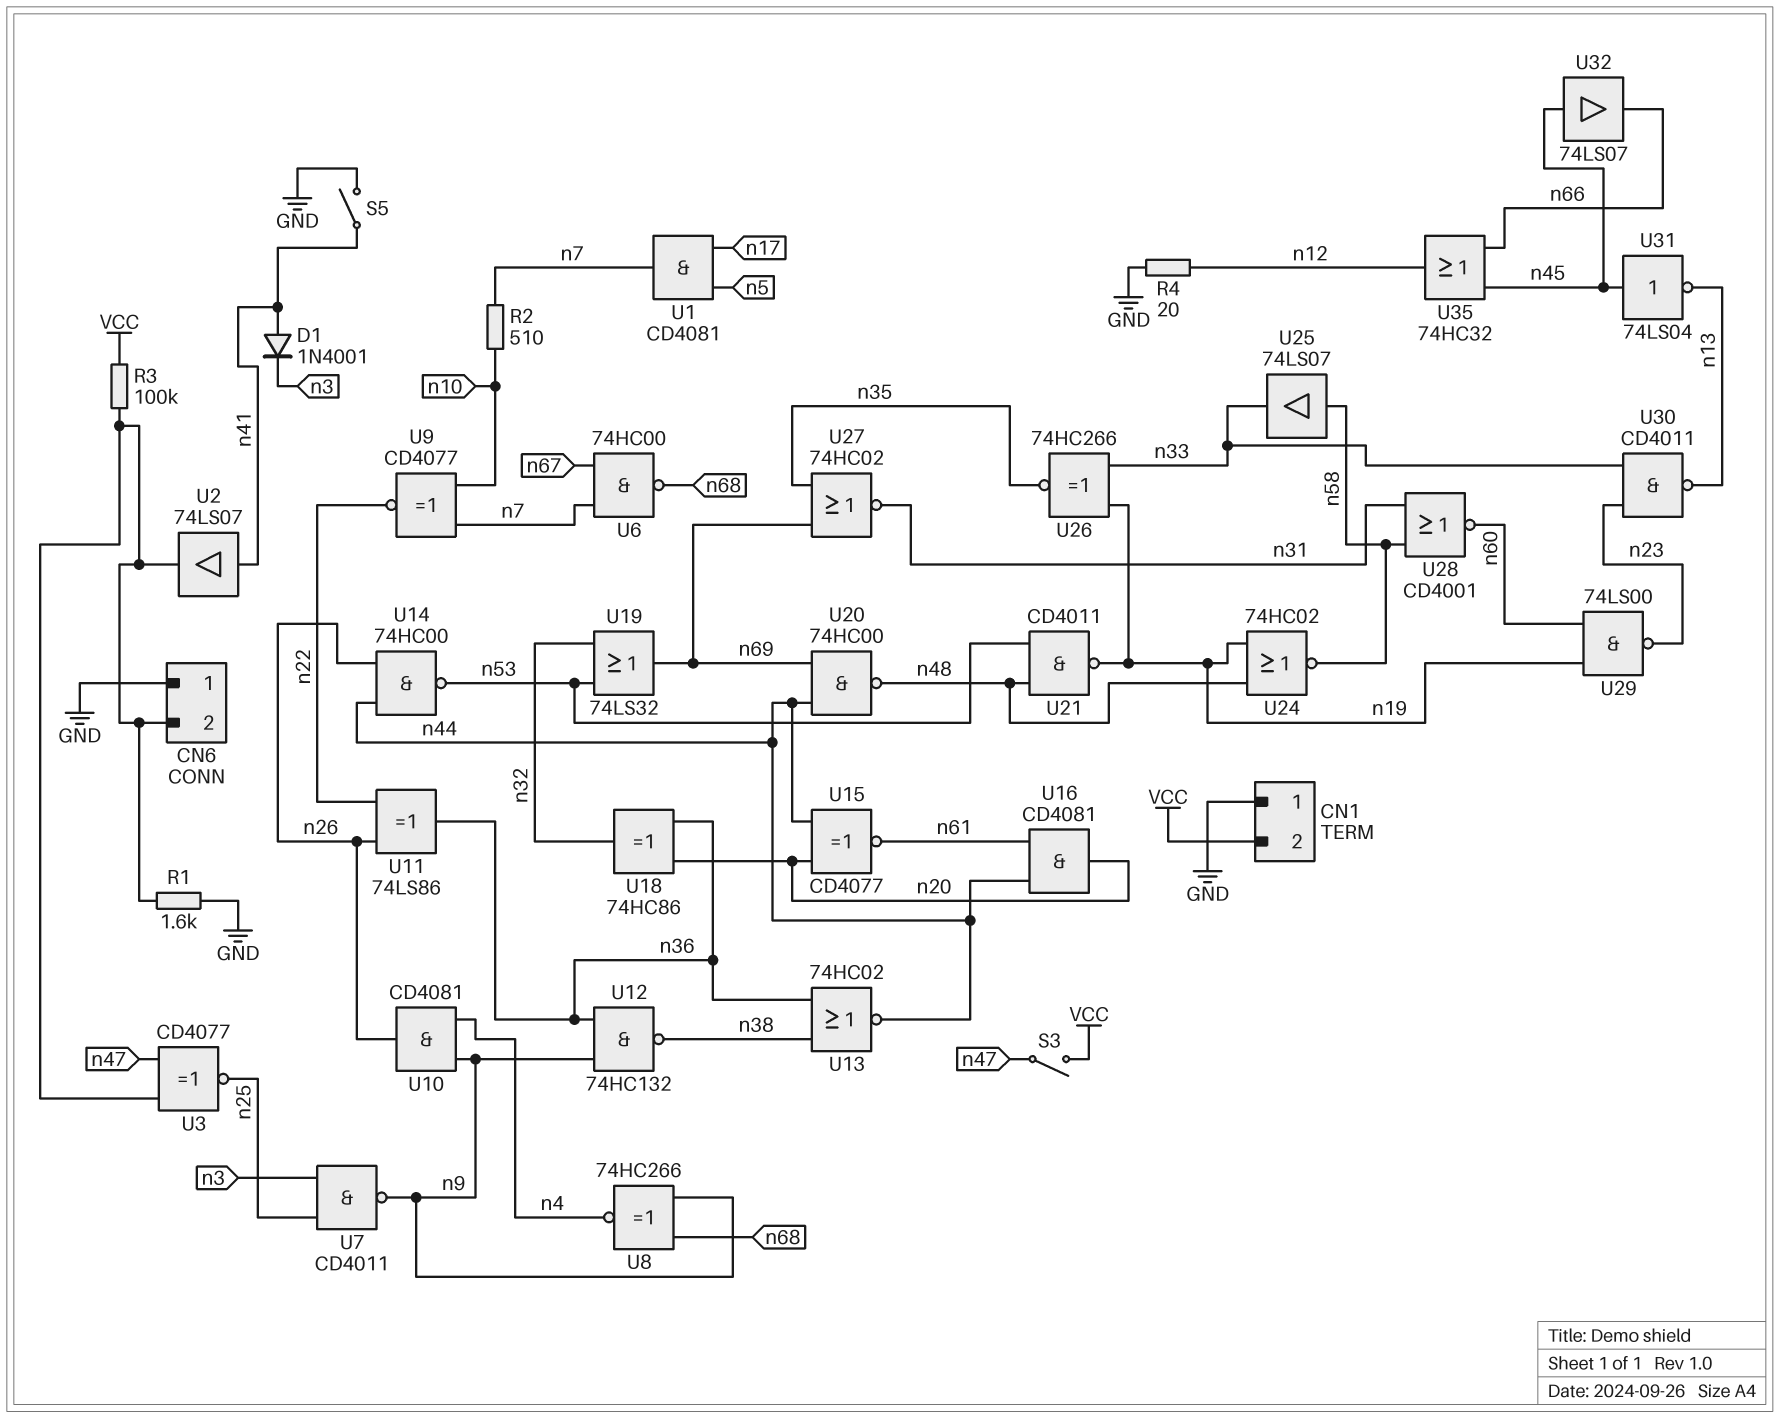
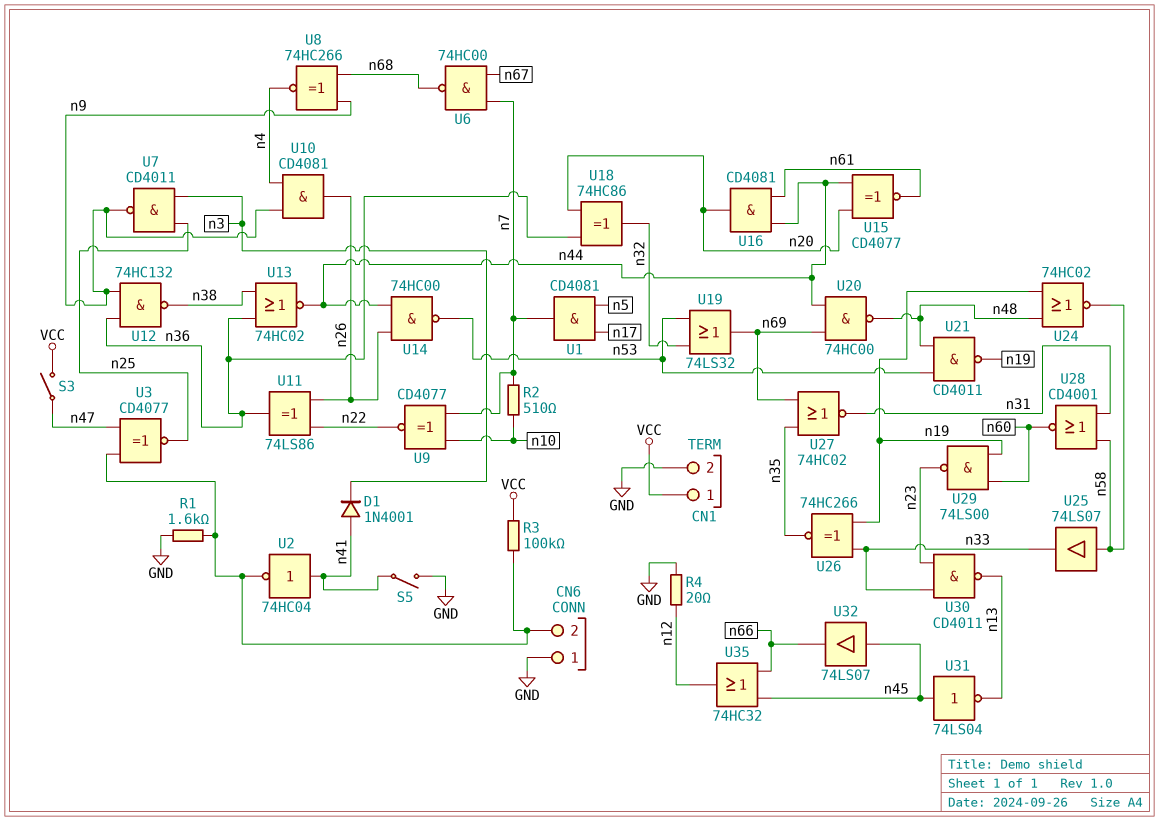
CN1 pin 1: GND -> VCC
CN1 pin 2: VCC -> GND
U2: buffer 74LS07 (in n41, out CN6/2) -> NOT 74HC04 (in n41, out CN6/2)

